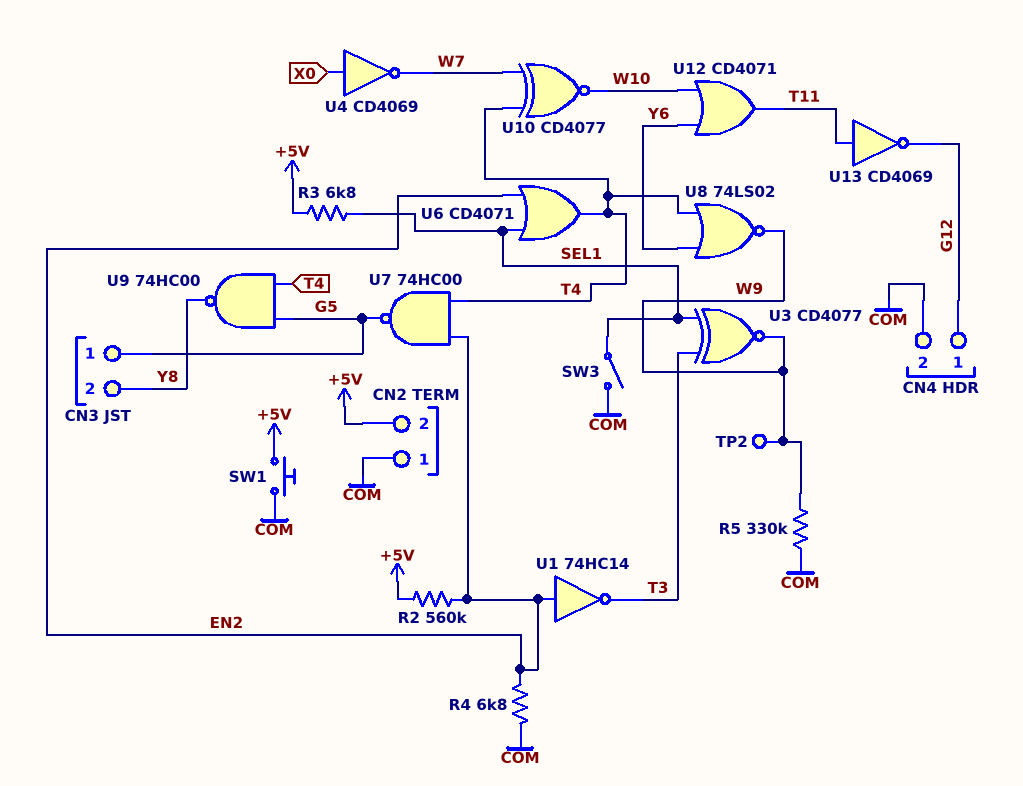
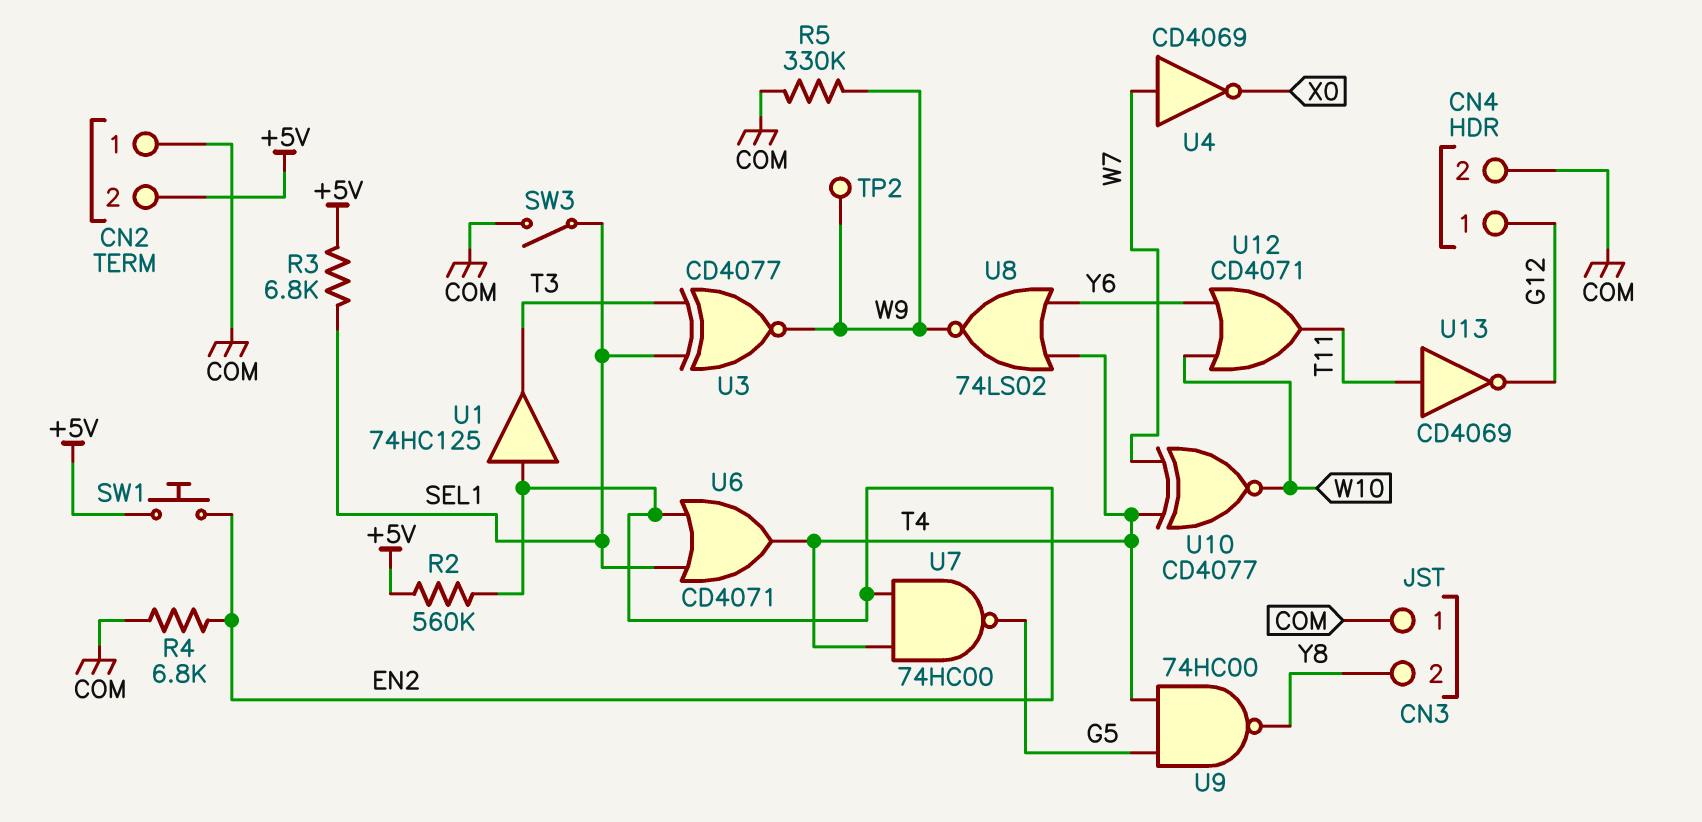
CN3 pin 1: G5 -> COM
SW1: button (+5V, COM) -> button (+5V, EN2)
U1: NOT 74HC14 (in EN2, out T3) -> buffer 74HC125 (in EN2, out T3)
U4: NOT CD4069 (in X0, out W7) -> NOT CD4069 (in W7, out X0)

